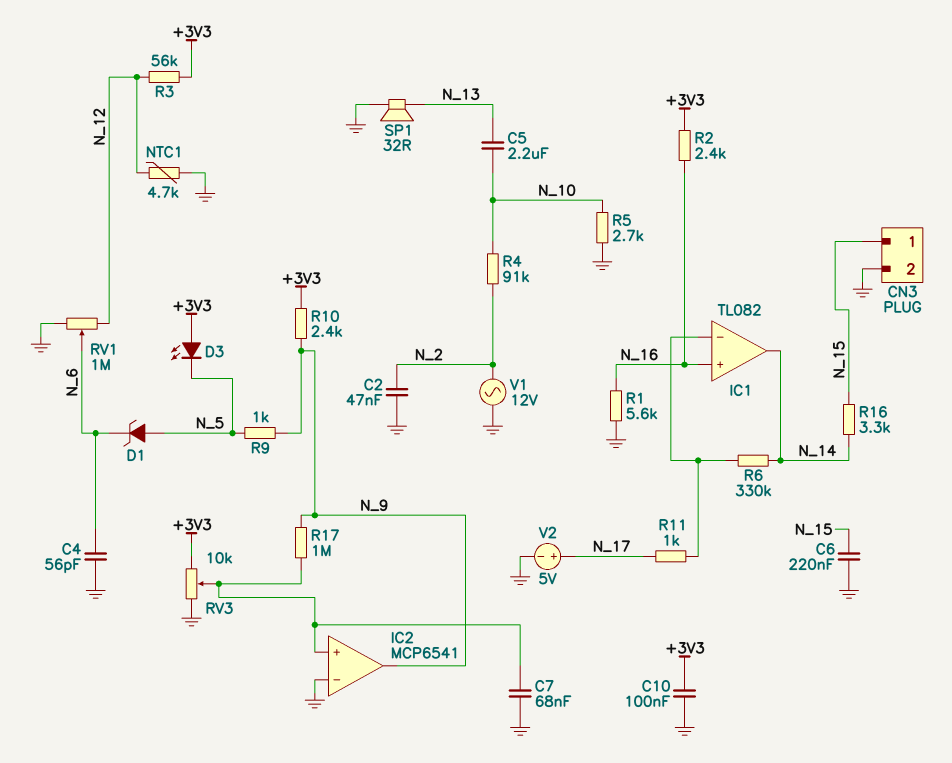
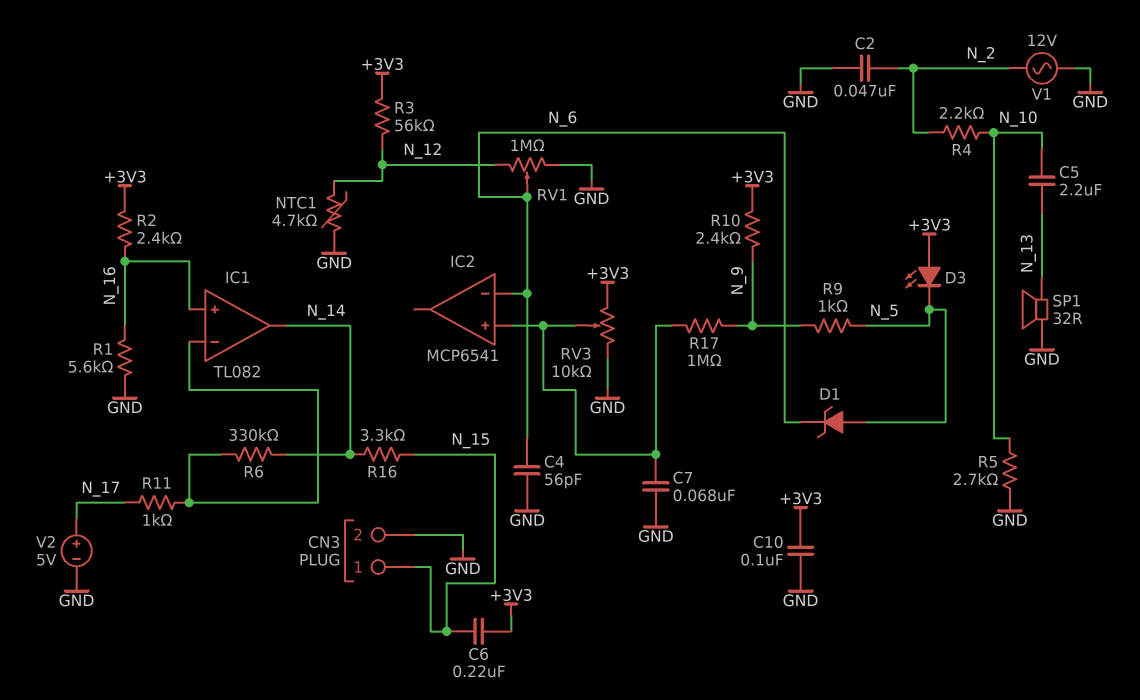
C6: 220nF (GND, N_15) -> 220nF (+3V3, N_15)
IC2 pin in-: GND -> N_6
IC2 pin out: N_9 -> none
R4: 91k (N_2, N_10) -> 2.2k (N_2, N_10)

